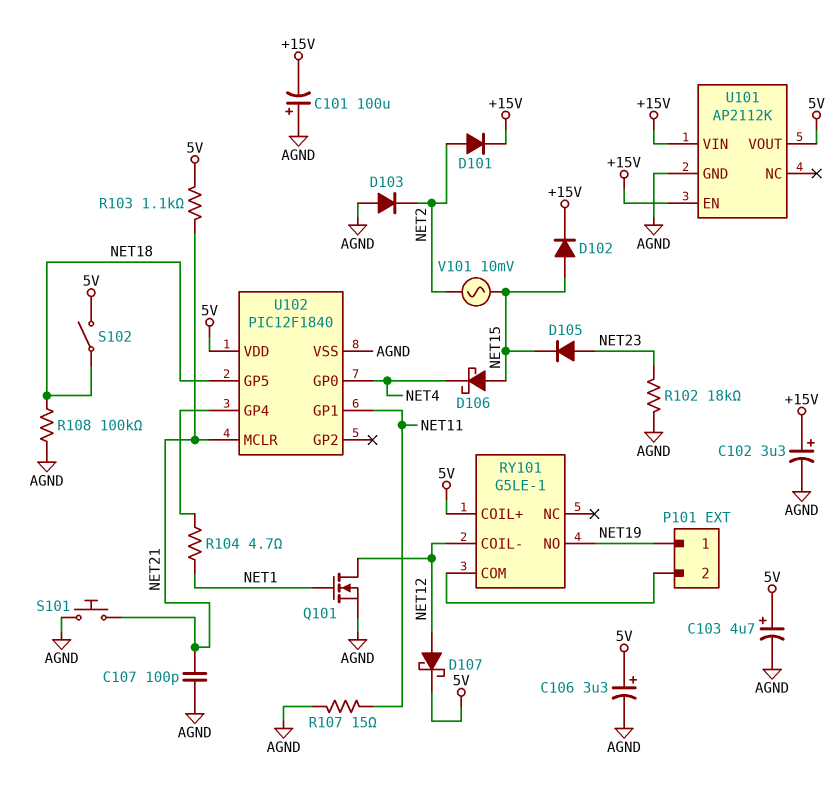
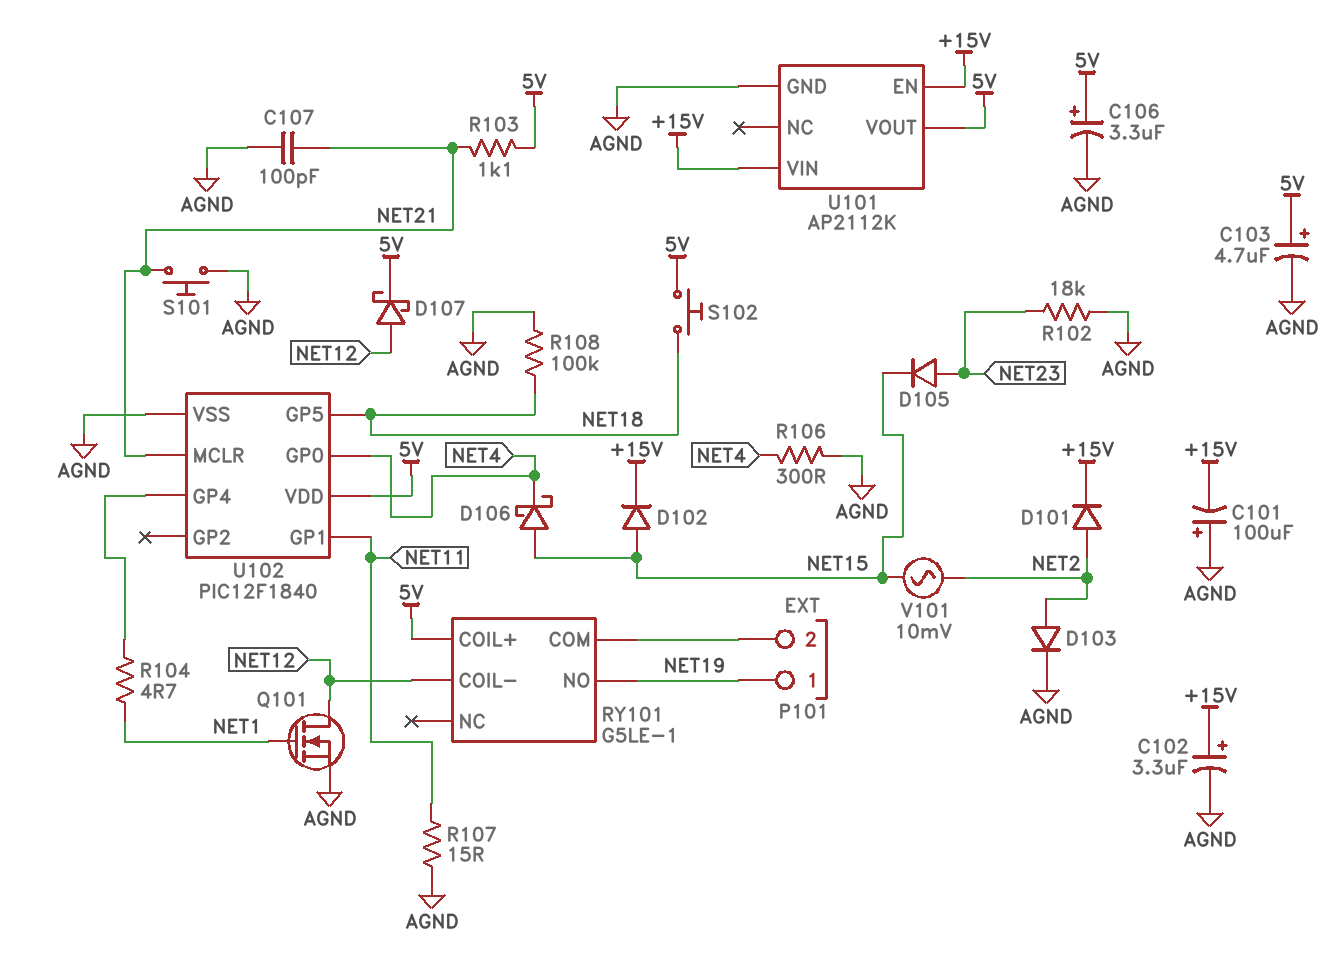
D103: diode (A AGND, K NET2) -> diode (A NET2, K AGND)
R106: none -> 300 (AGND, NET4)
S102: switch (5V, NET18) -> button (5V, NET18)

